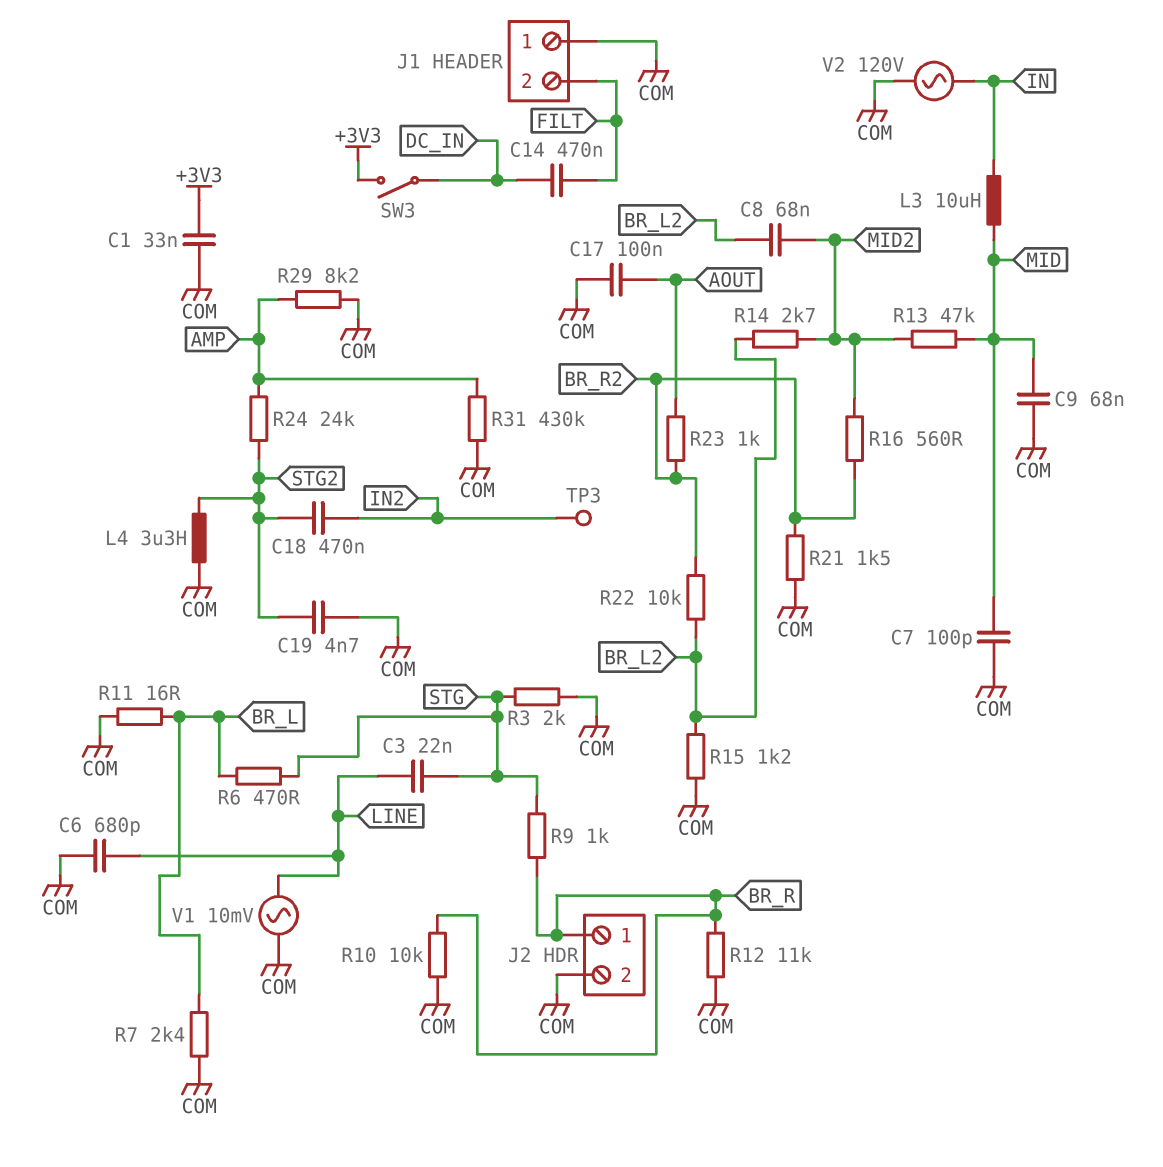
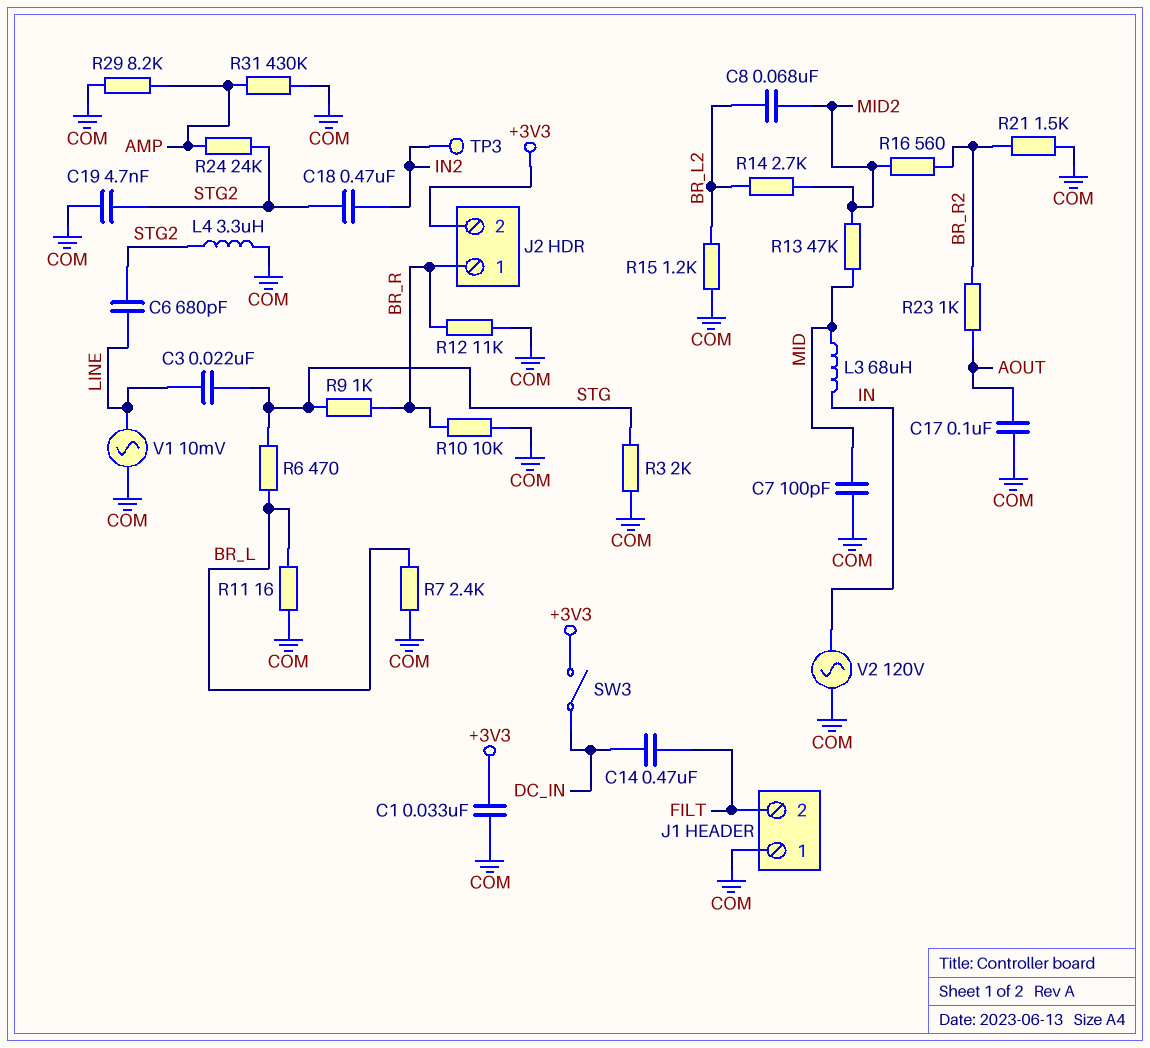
C6: 680pF (COM, LINE) -> 680pF (LINE, STG2)
C9: 68nF (COM, MID) -> none
J2 pin 2: COM -> +3V3
L3: 10uH (IN, MID) -> 68uH (IN, MID)
R22: 10k (BR_L2, BR_R2) -> none

